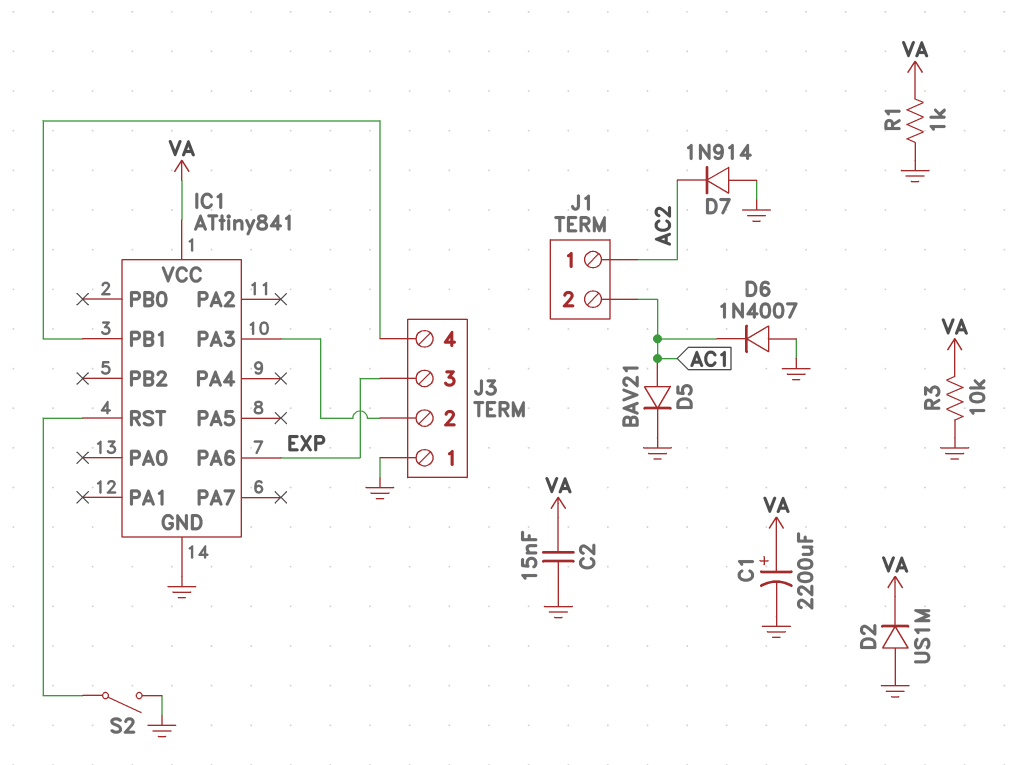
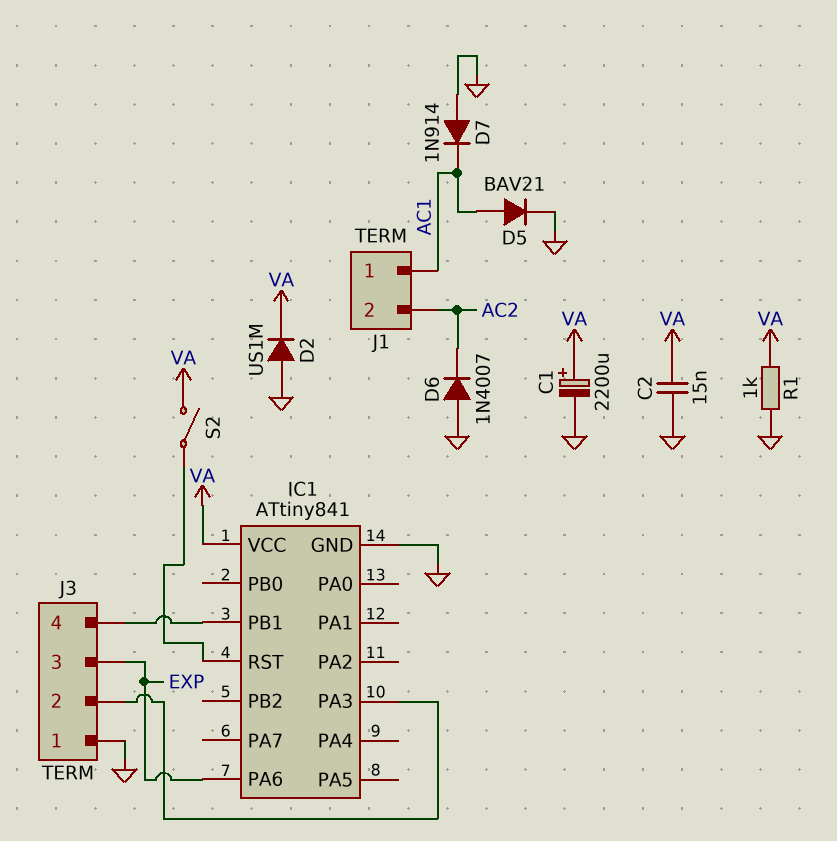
D6: diode 1N4007 (A GND, K AC1) -> diode 1N4007 (A GND, K AC2)
D7: diode 1N914 (A GND, K AC2) -> diode 1N914 (A GND, K AC1)
J1 pin 1: AC2 -> AC1
J1 pin 2: AC1 -> AC2
R3: 10k (GND, VA) -> none
S2: switch (GND, IC1/RST) -> switch (IC1/RST, VA)

